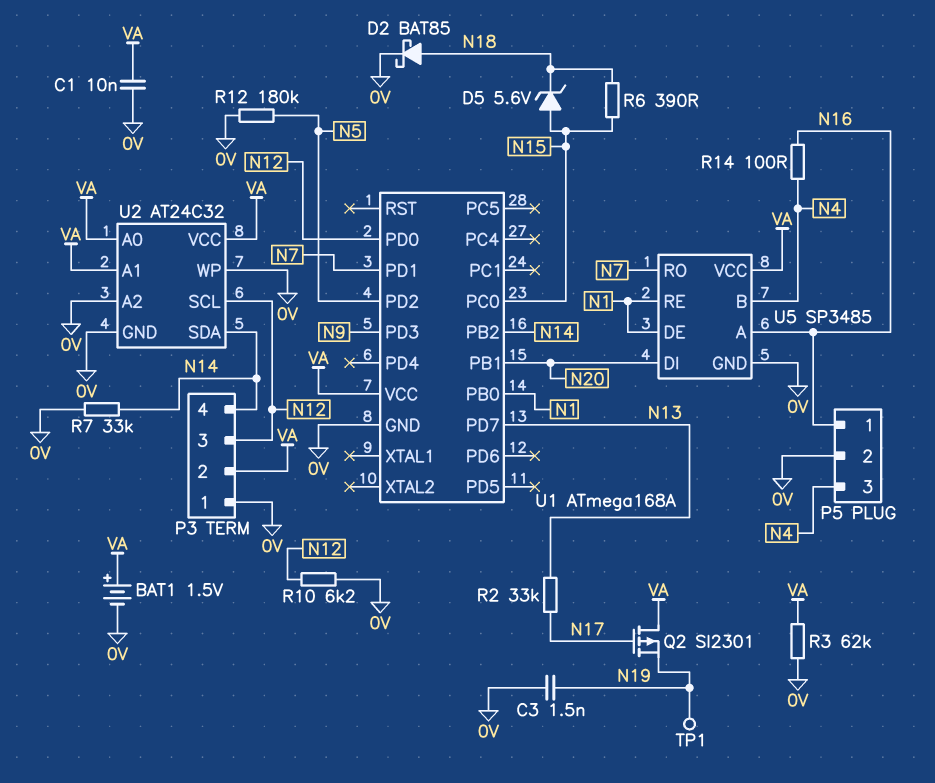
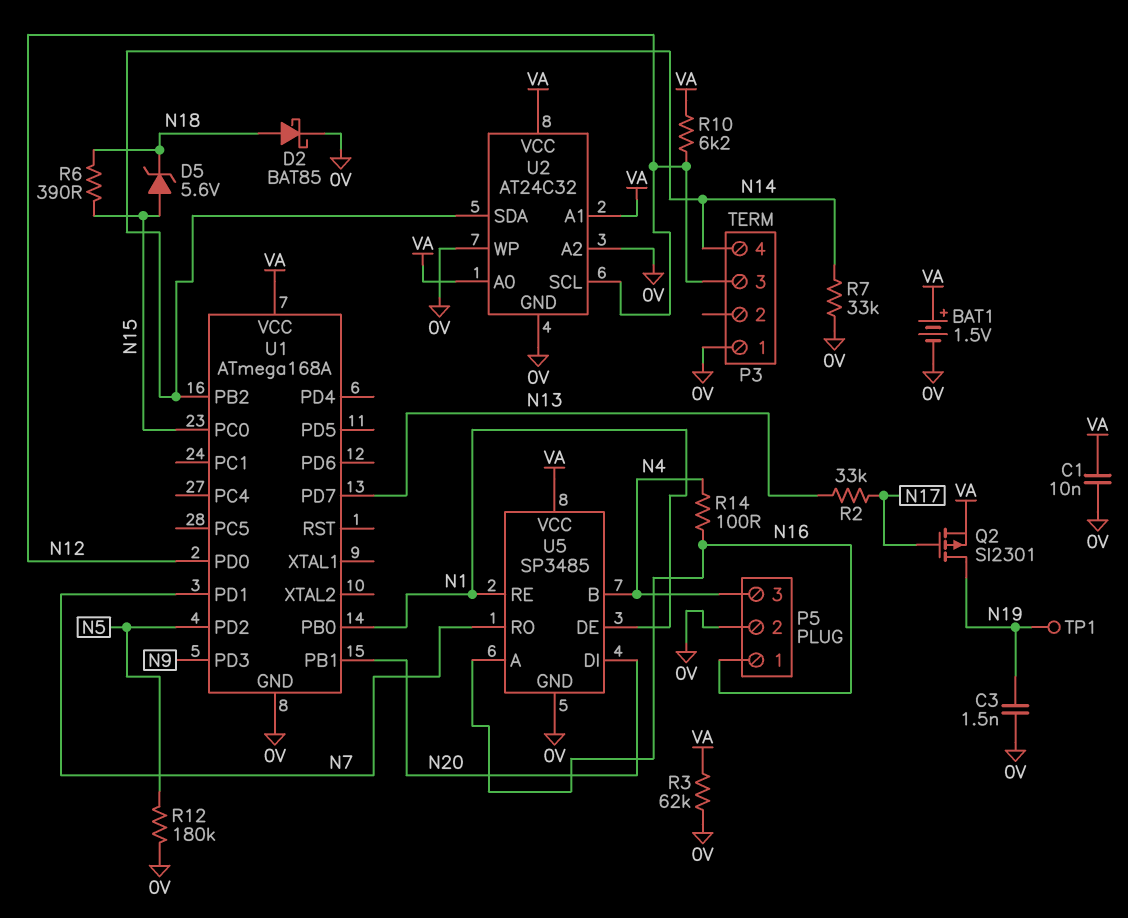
P3 pin 2: VA -> none
Q2: PMOS SI2301 (G N17, D VA, S N19) -> PMOS SI2301 (G N17, D N19, S VA)
R10: 6.2k (0V, N12) -> 6.2k (N12, VA)

